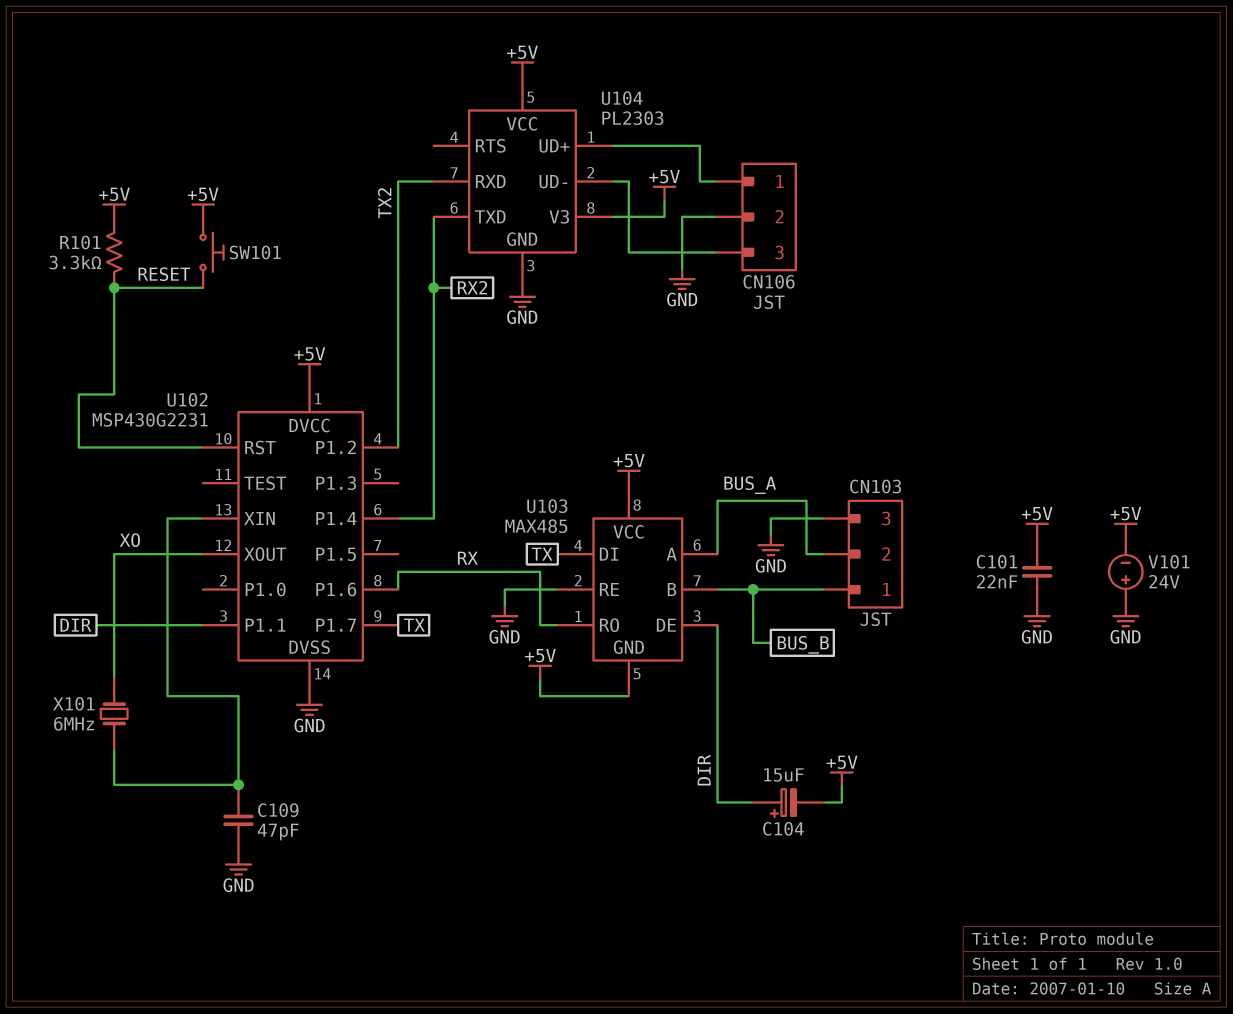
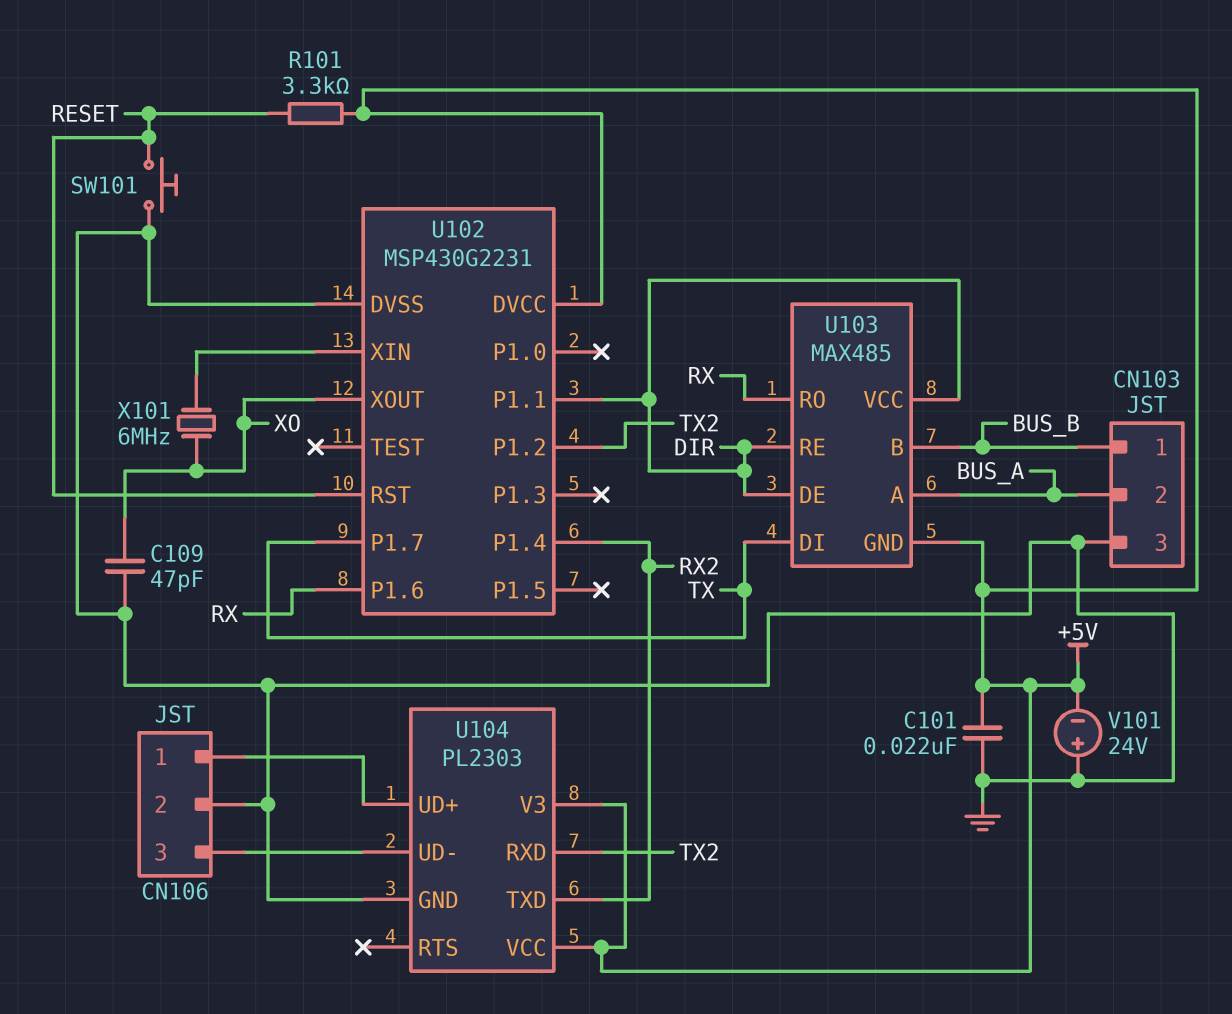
C104: 15uF (plus DIR, minus +5V) -> none
C109: 47pF (GND, U102/XIN) -> 47pF (GND, XO)
SW101: button (+5V, RESET) -> button (GND, RESET)
U103 pin RE: GND -> DIR
U103 pin VCC: +5V -> DIR

